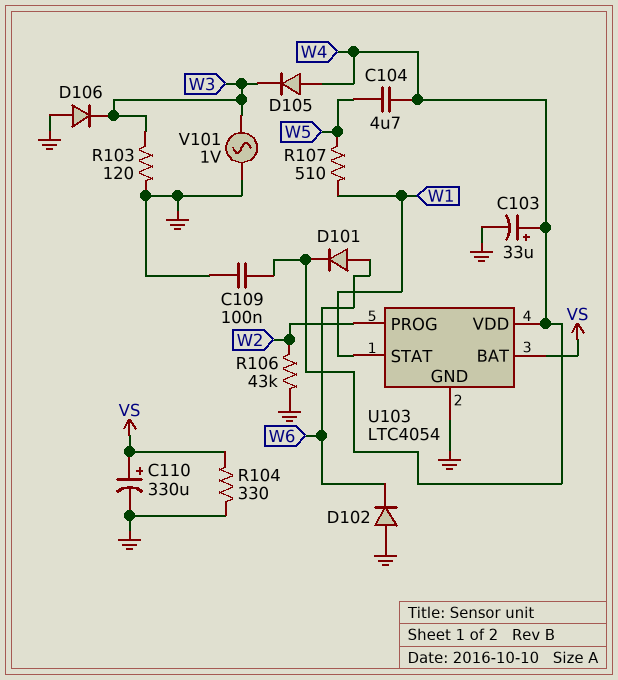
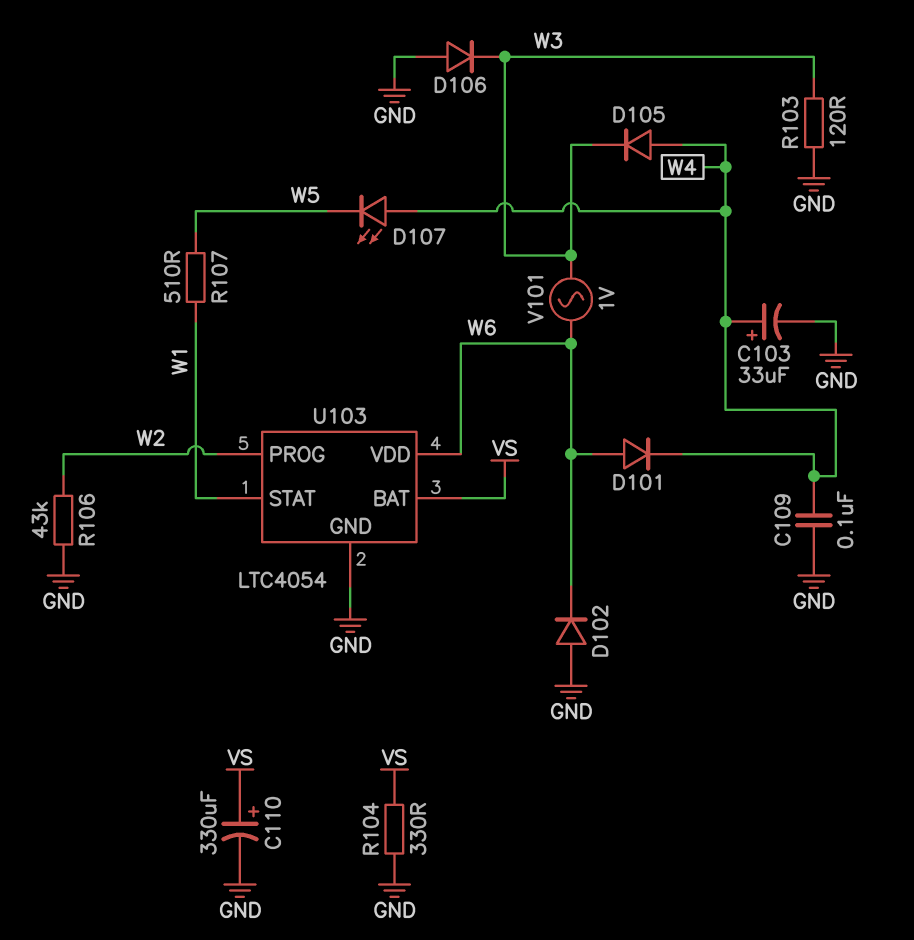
C104: 4.7uF (W4, W5) -> none
D107: none -> LED (A W4, K W5)
U103 pin VDD: W4 -> W6
V101: AC 1V (GND, W3) -> AC 1V (W3, W6)

